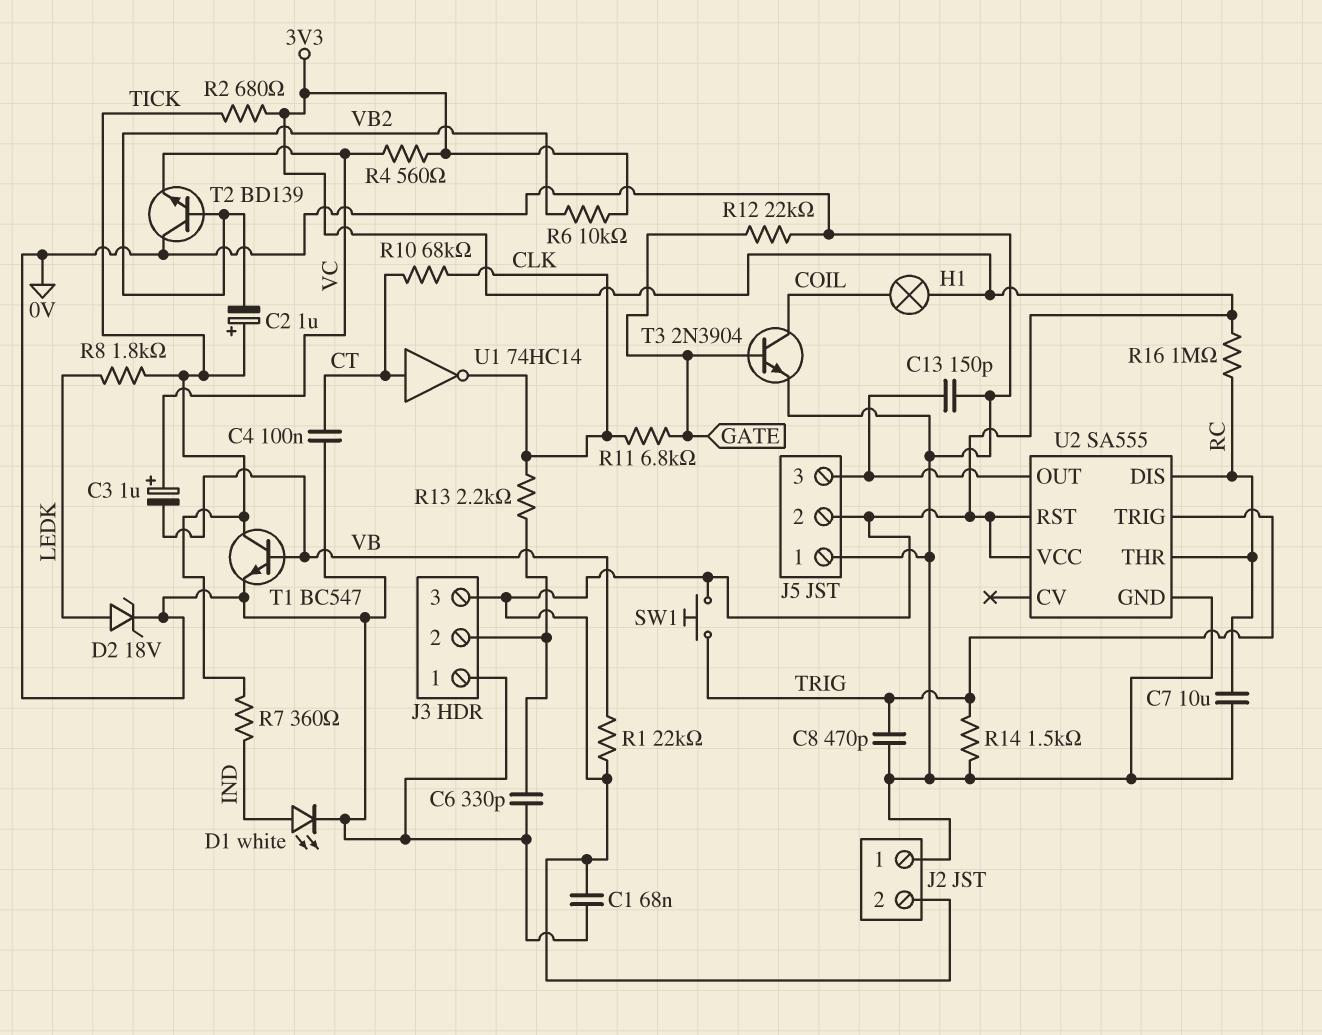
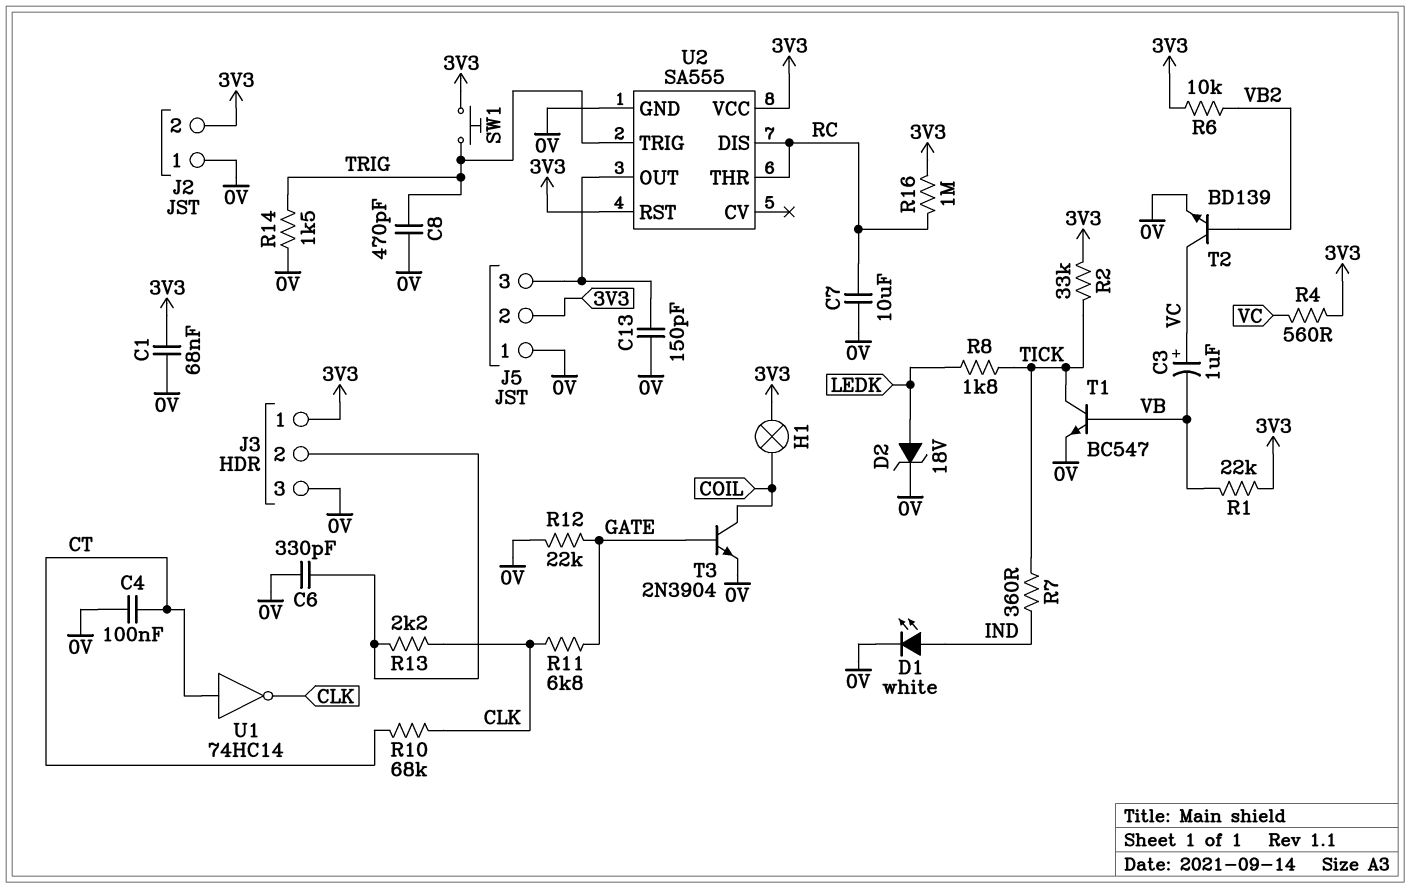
C2: 1uF (plus TICK, minus VB2) -> none
J3 pin 1: 0V -> 3V3
J3 pin 3: 3V3 -> 0V
R2: 680 (3V3, TICK) -> 33k (3V3, TICK)
T2: NPN BD139 (B VB2, C 0V, E VC) -> NPN BD139 (B VB2, C VC, E 0V)

